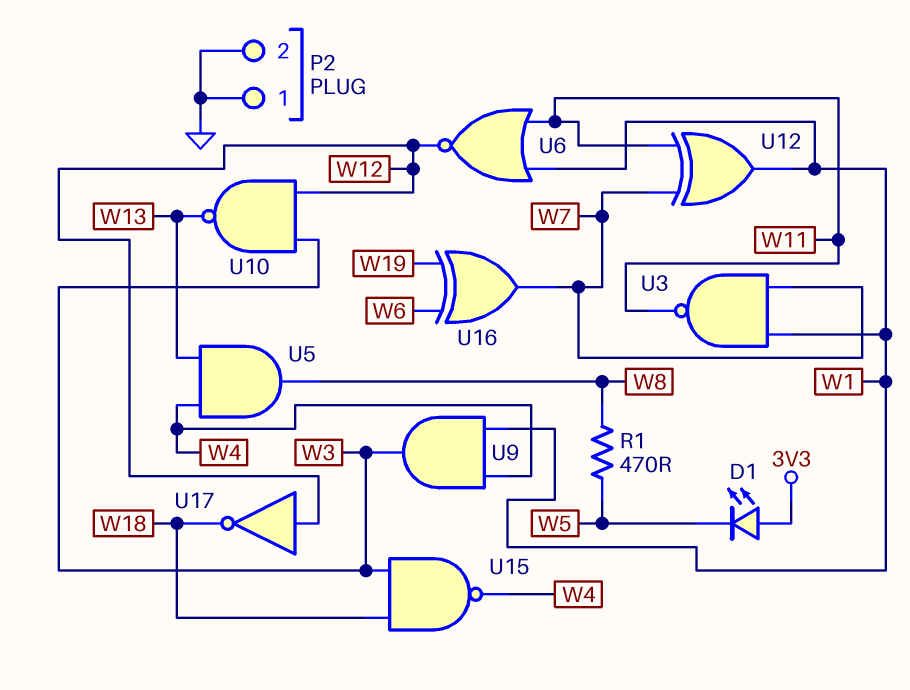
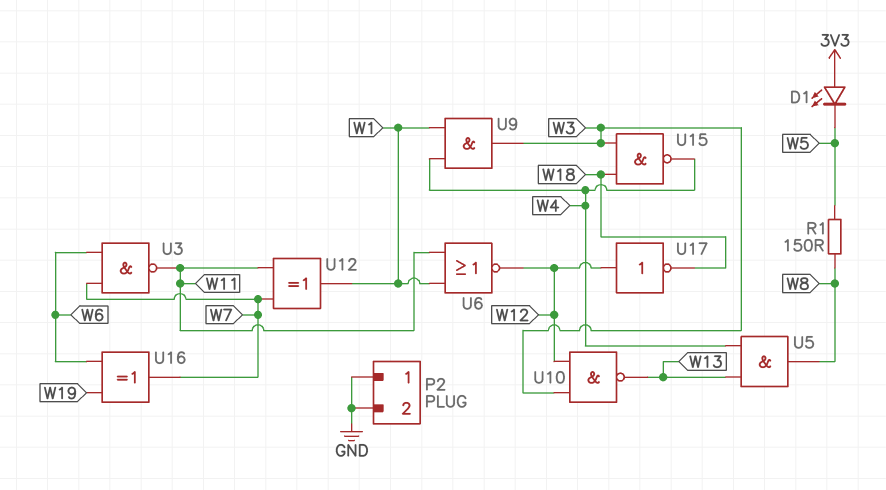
R1: 470 (W5, W8) -> 150 (W5, W8)
U3: NAND (in W1, in W7, out W11) -> NAND (in W6, in W7, out W11)

